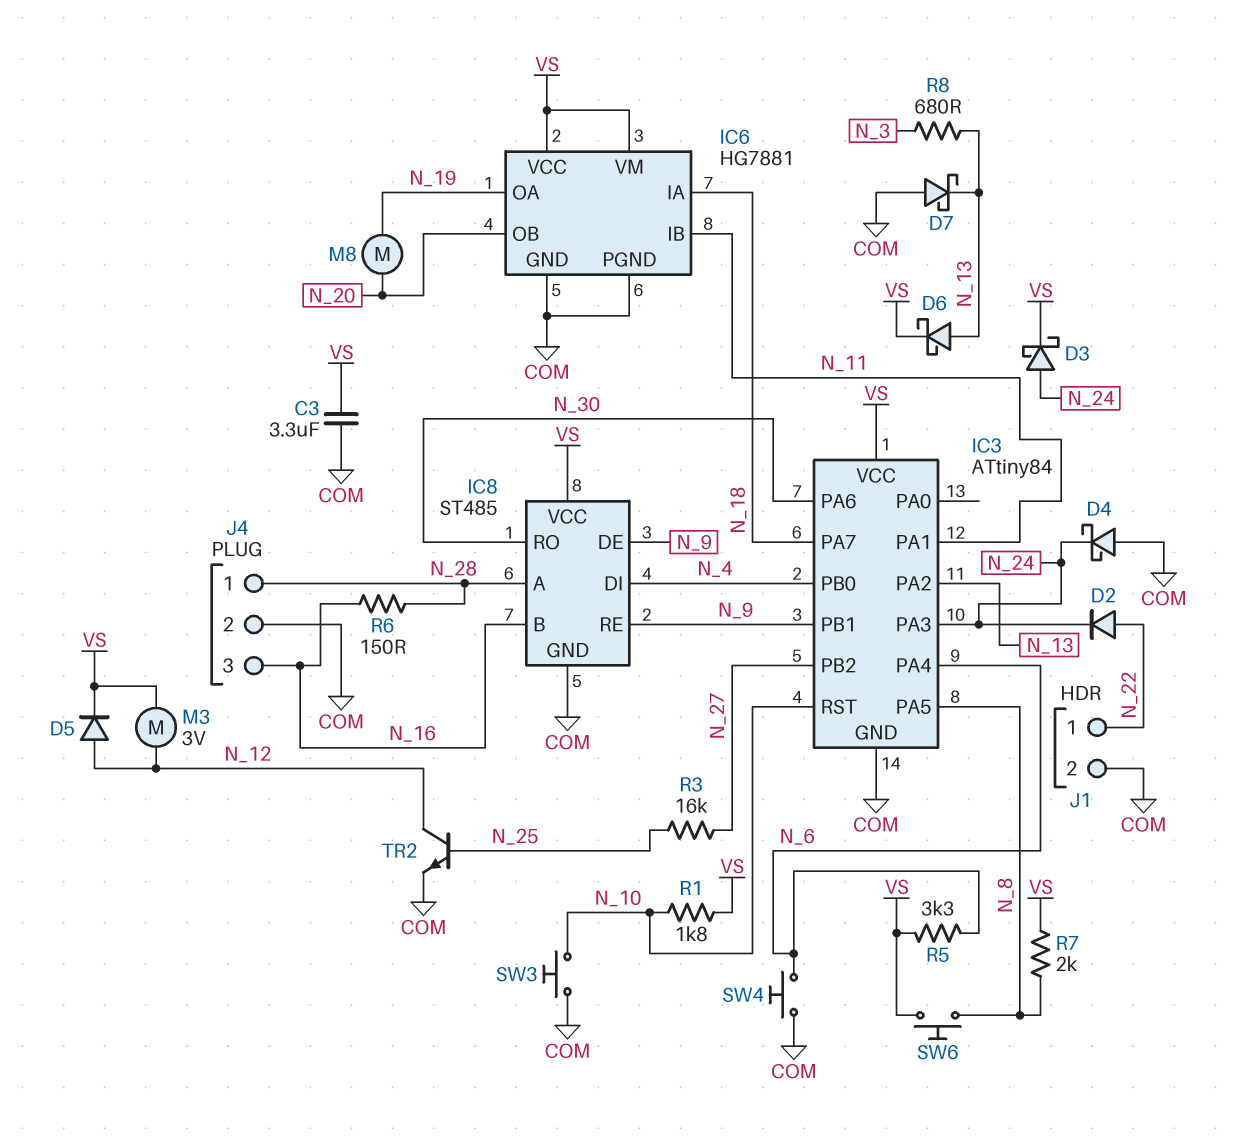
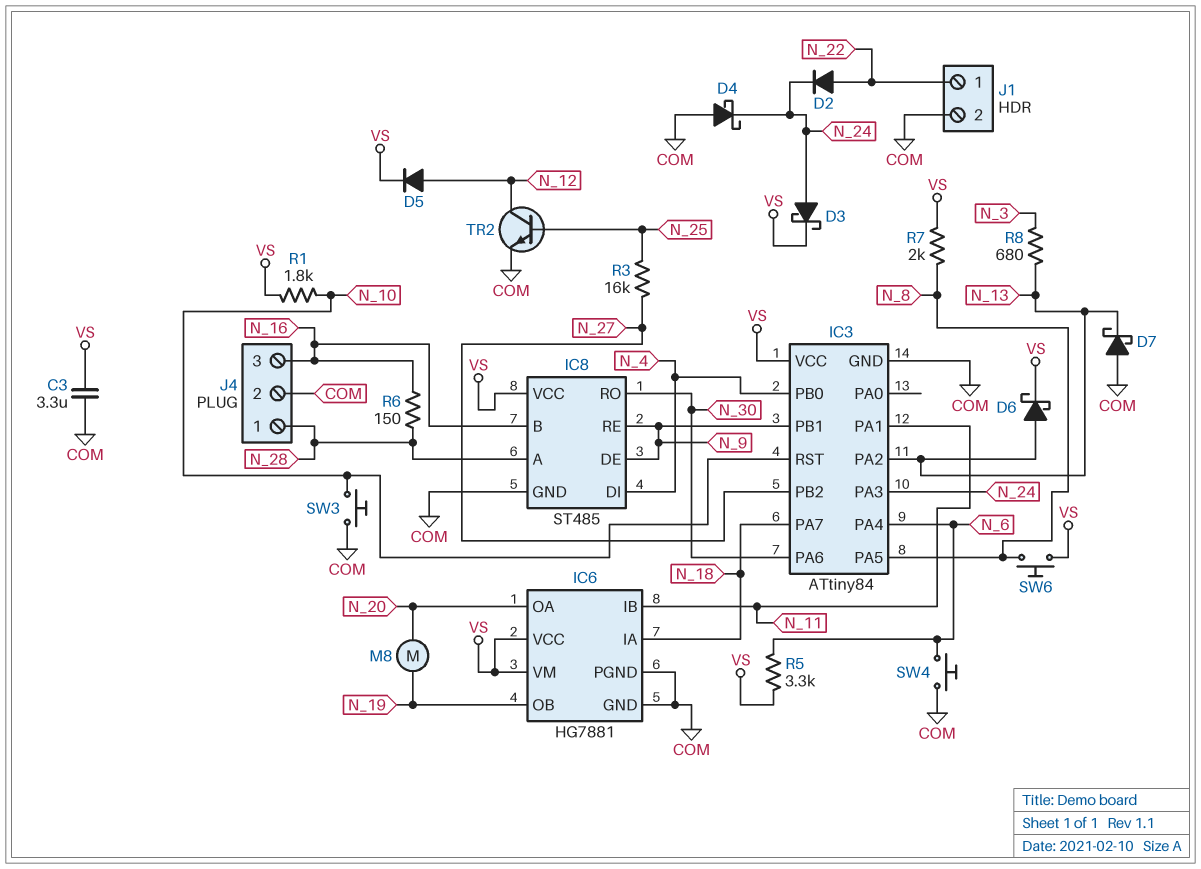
IC6 pin OA: N_19 -> N_20
IC6 pin OB: N_20 -> N_19
M3: motor 3V (N_12, VS) -> none

